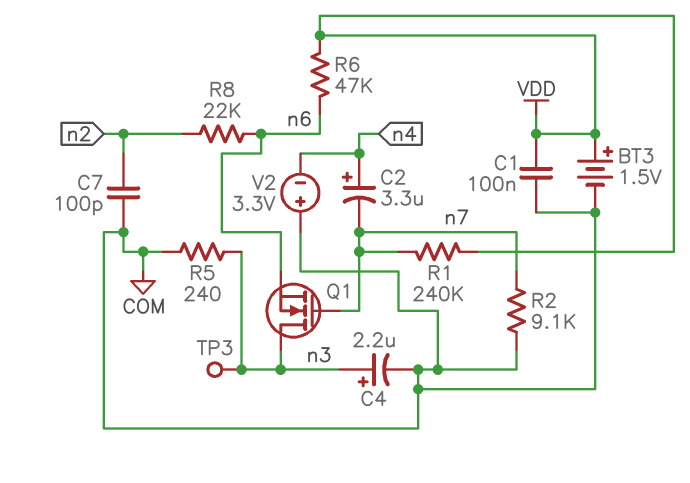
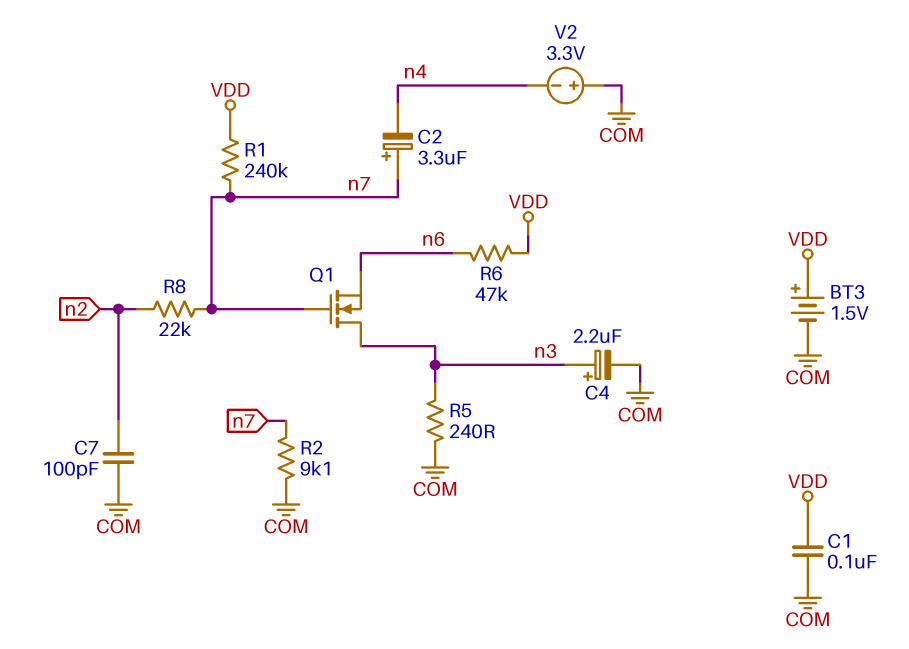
C2: 3.3uF (plus n4, minus n7) -> 3.3uF (plus n7, minus n4)
R8: 22k (n2, n6) -> 22k (n2, n7)
TP3: test point (n3) -> none

